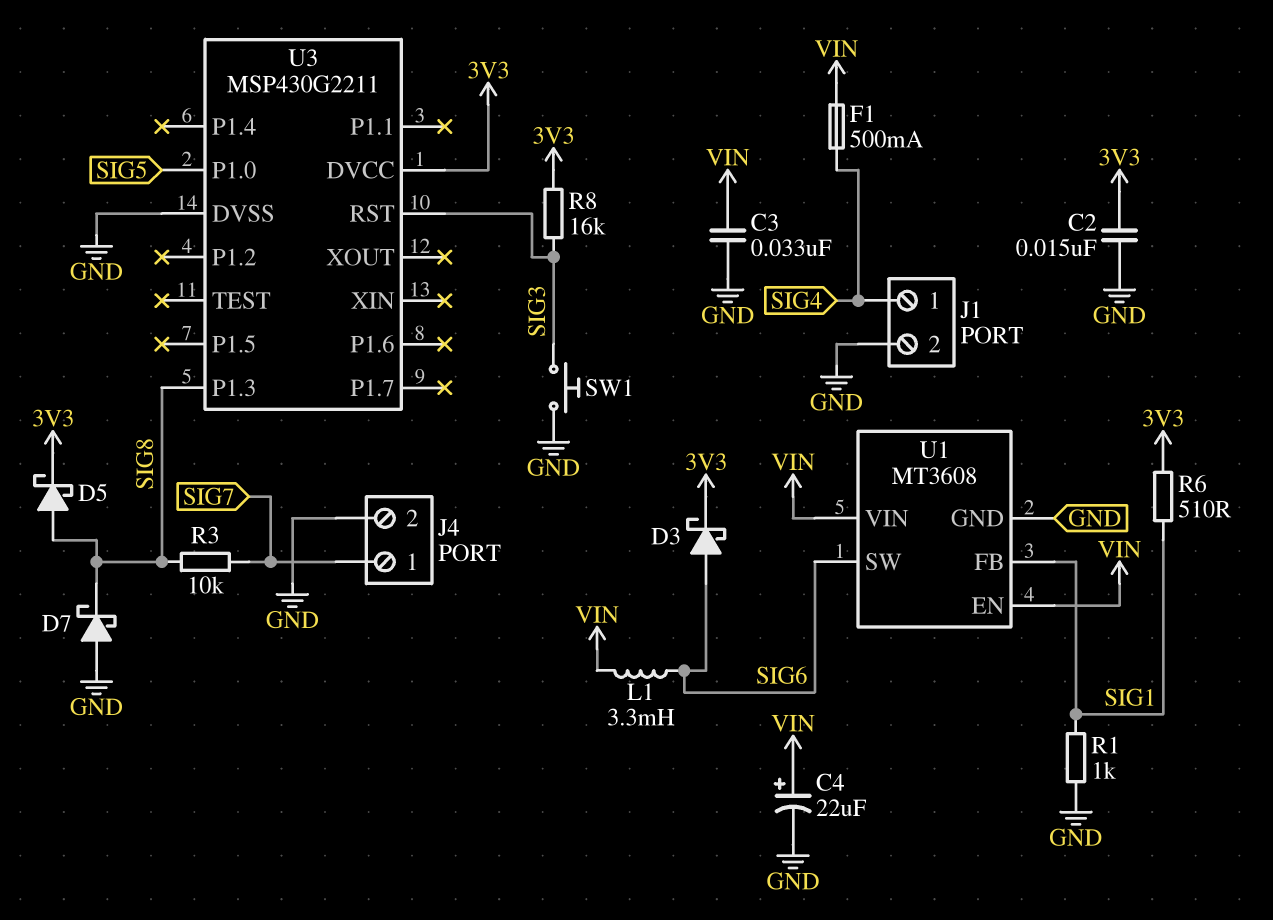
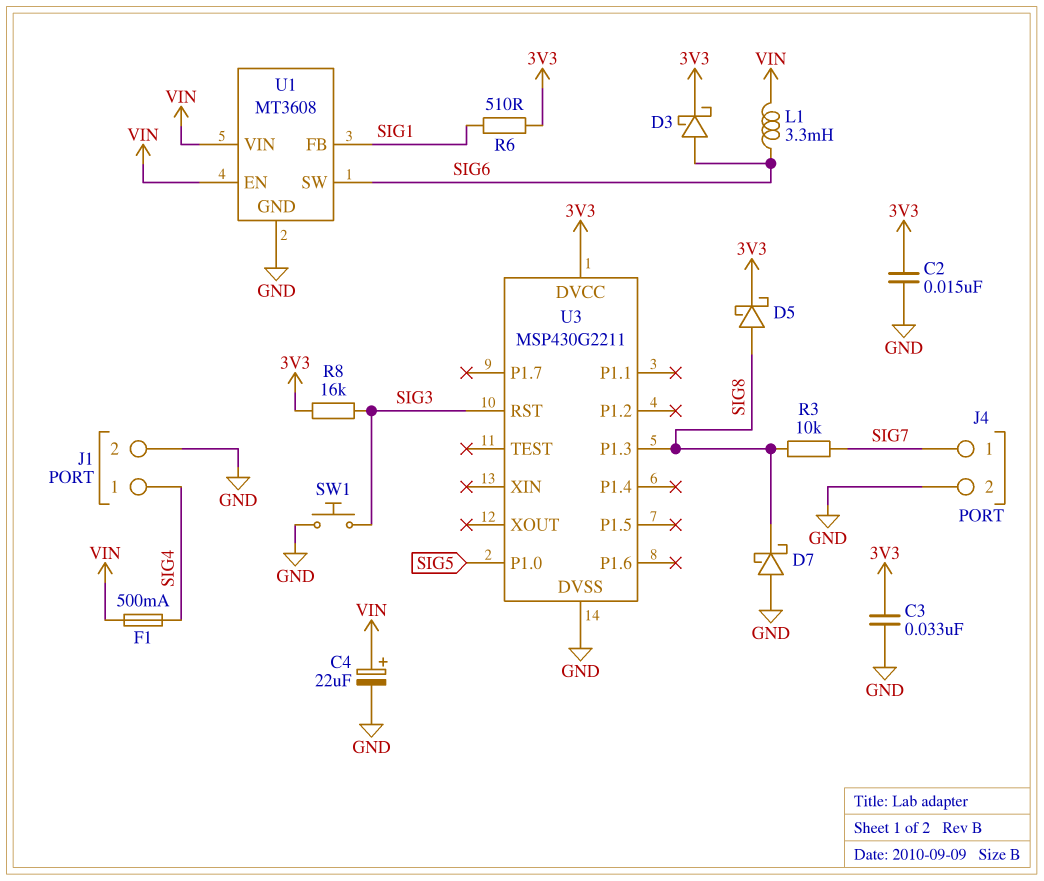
C3: 33nF (GND, VIN) -> 33nF (3V3, GND)
R1: 1k (GND, SIG1) -> none

